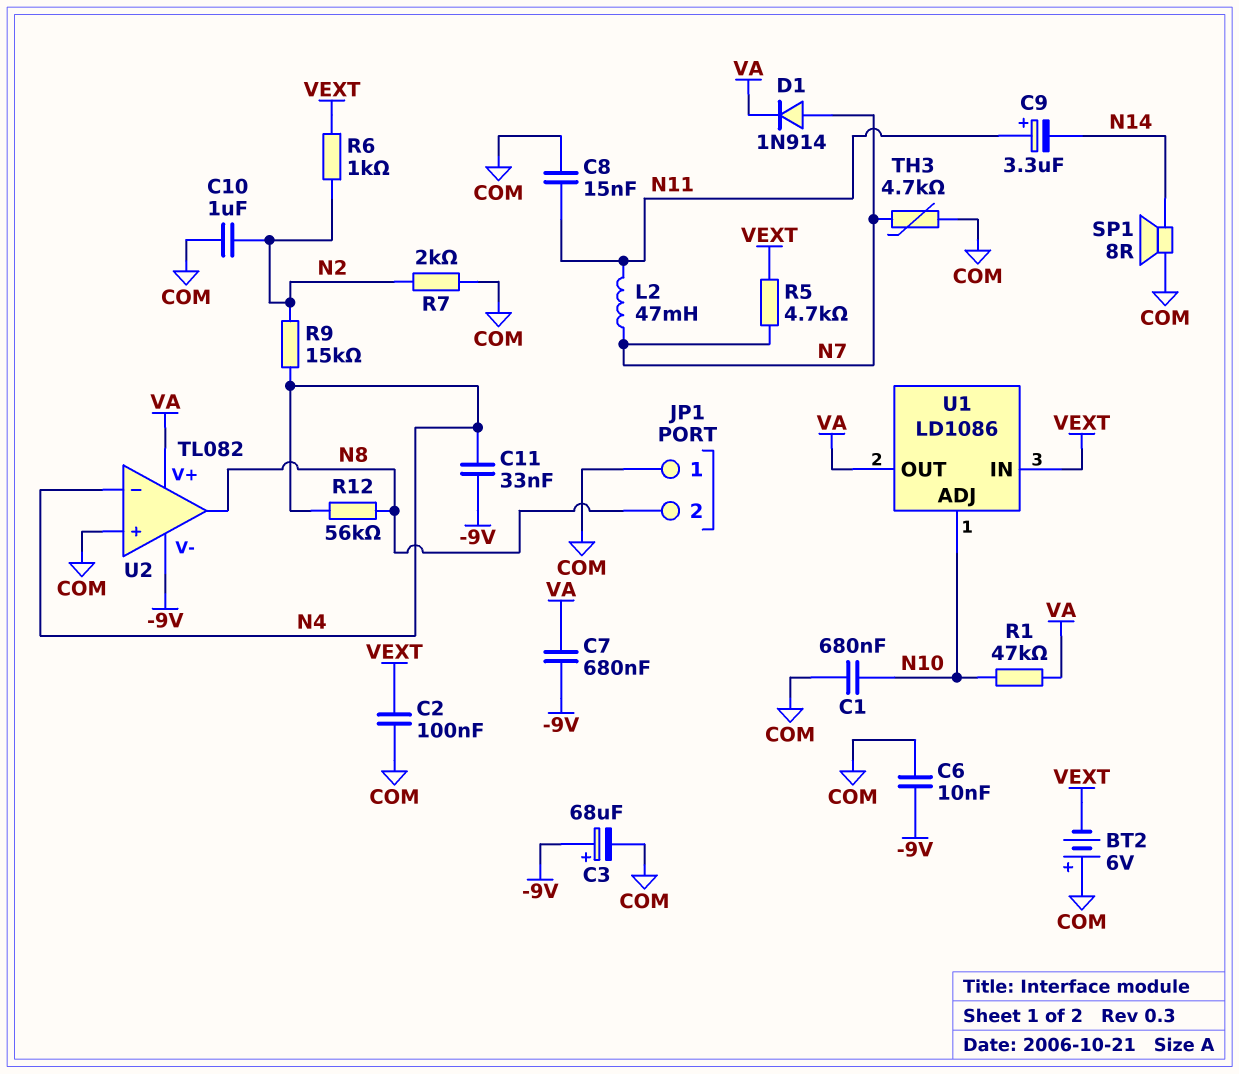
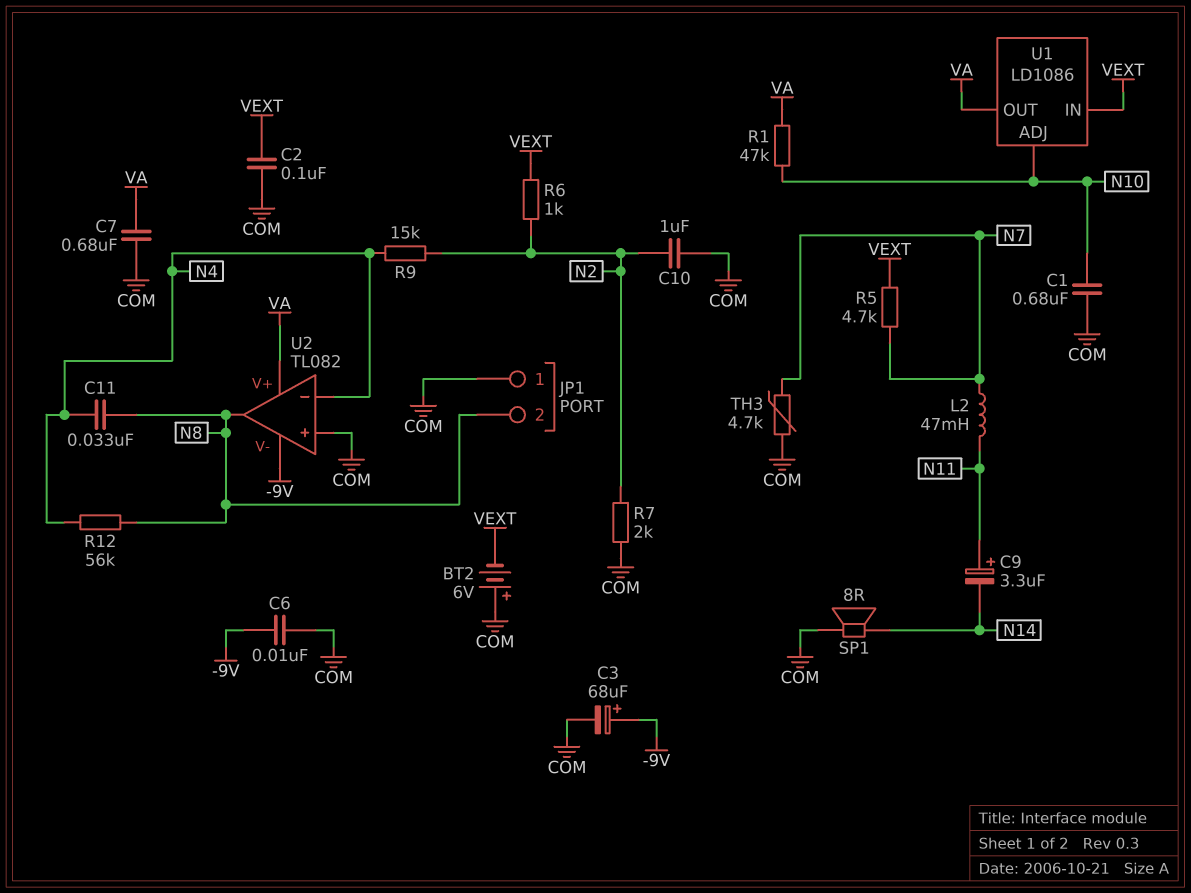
C7: 680nF (-9V, VA) -> 680nF (COM, VA)
C8: 15nF (COM, N11) -> none
C11: 33nF (-9V, N4) -> 33nF (N4, N8)
D1: diode 1N914 (A N7, K VA) -> none

